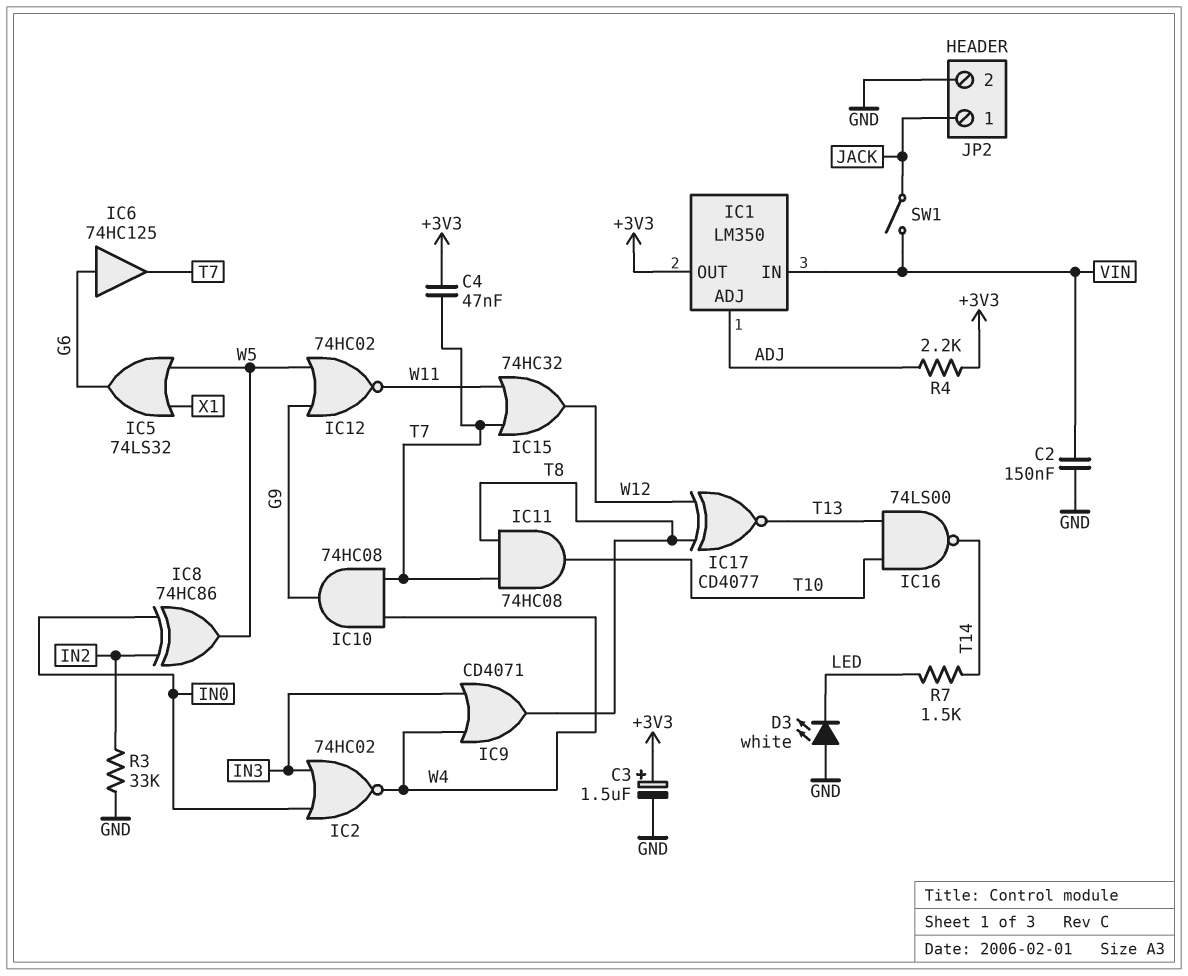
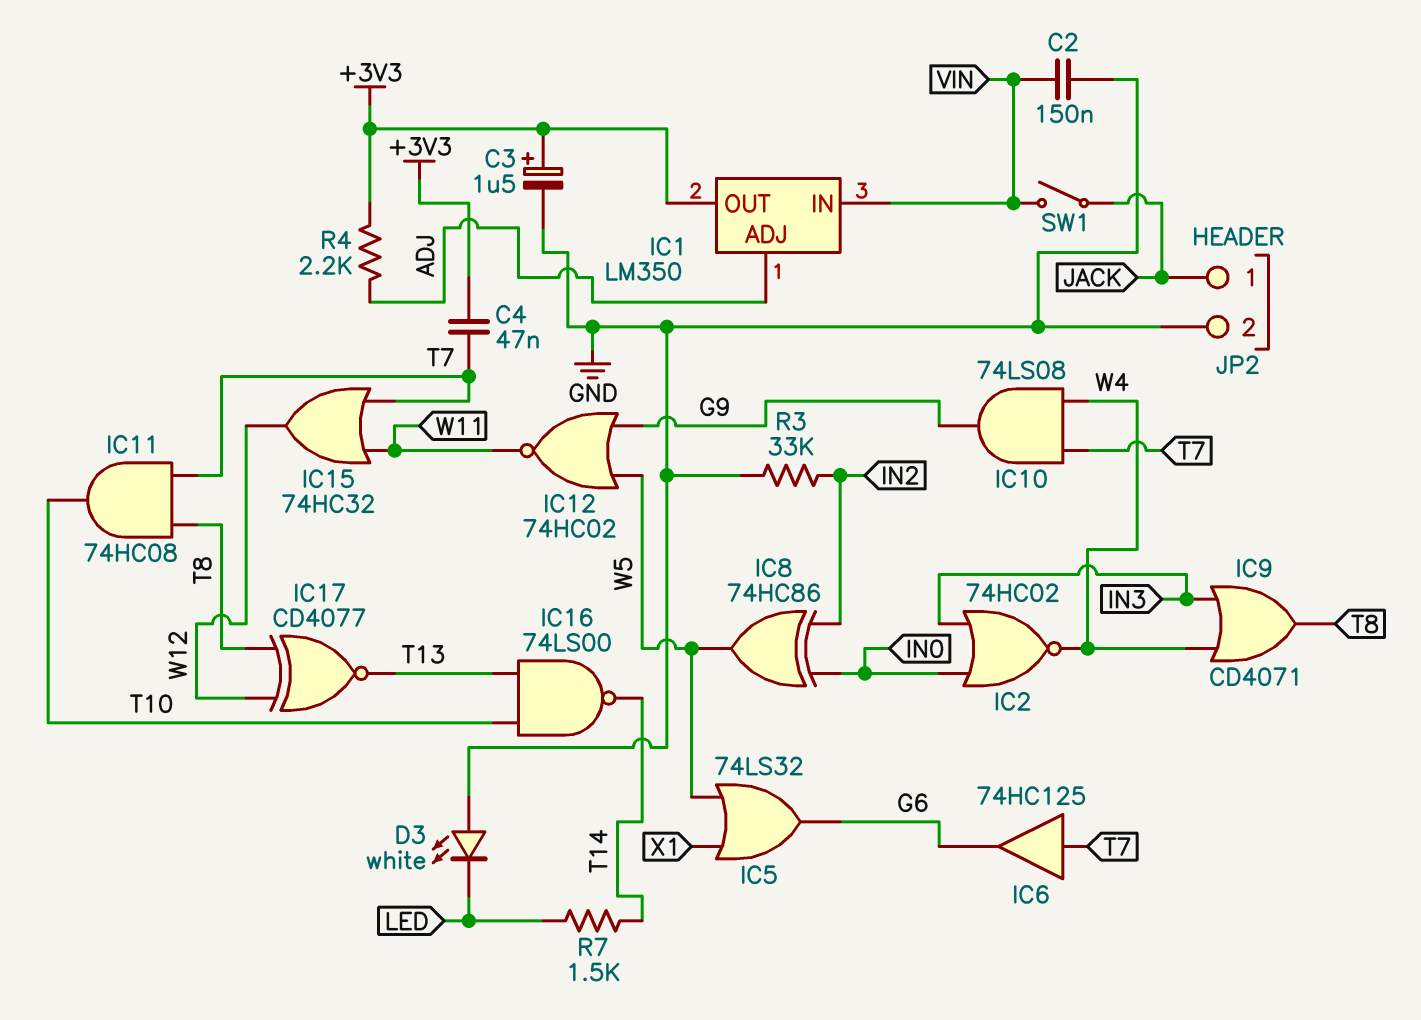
IC6: buffer 74HC125 (in G6, out T7) -> buffer 74HC125 (in T7, out G6)
IC10: AND 74HC08 (in T7, in W4, out G9) -> AND 74LS08 (in T7, in W4, out G9)

